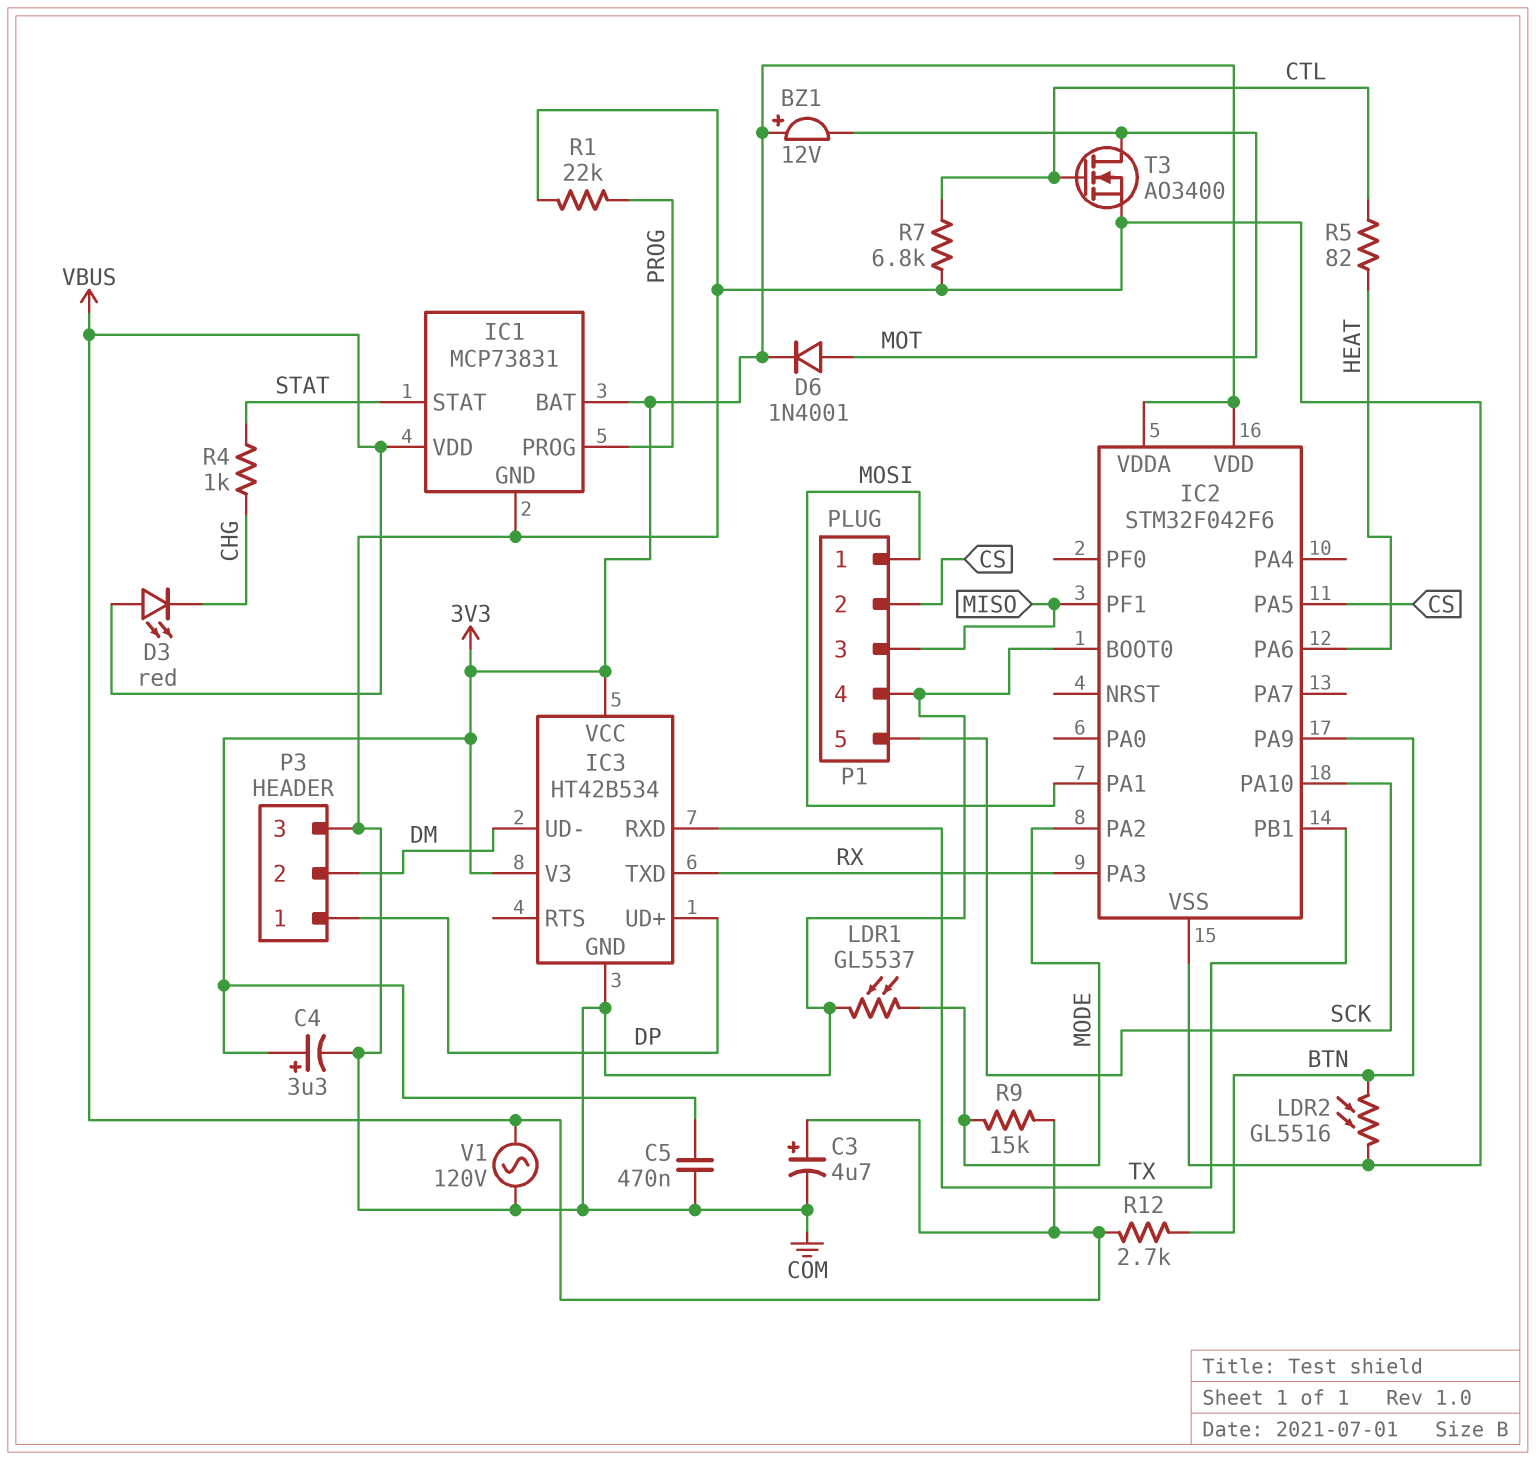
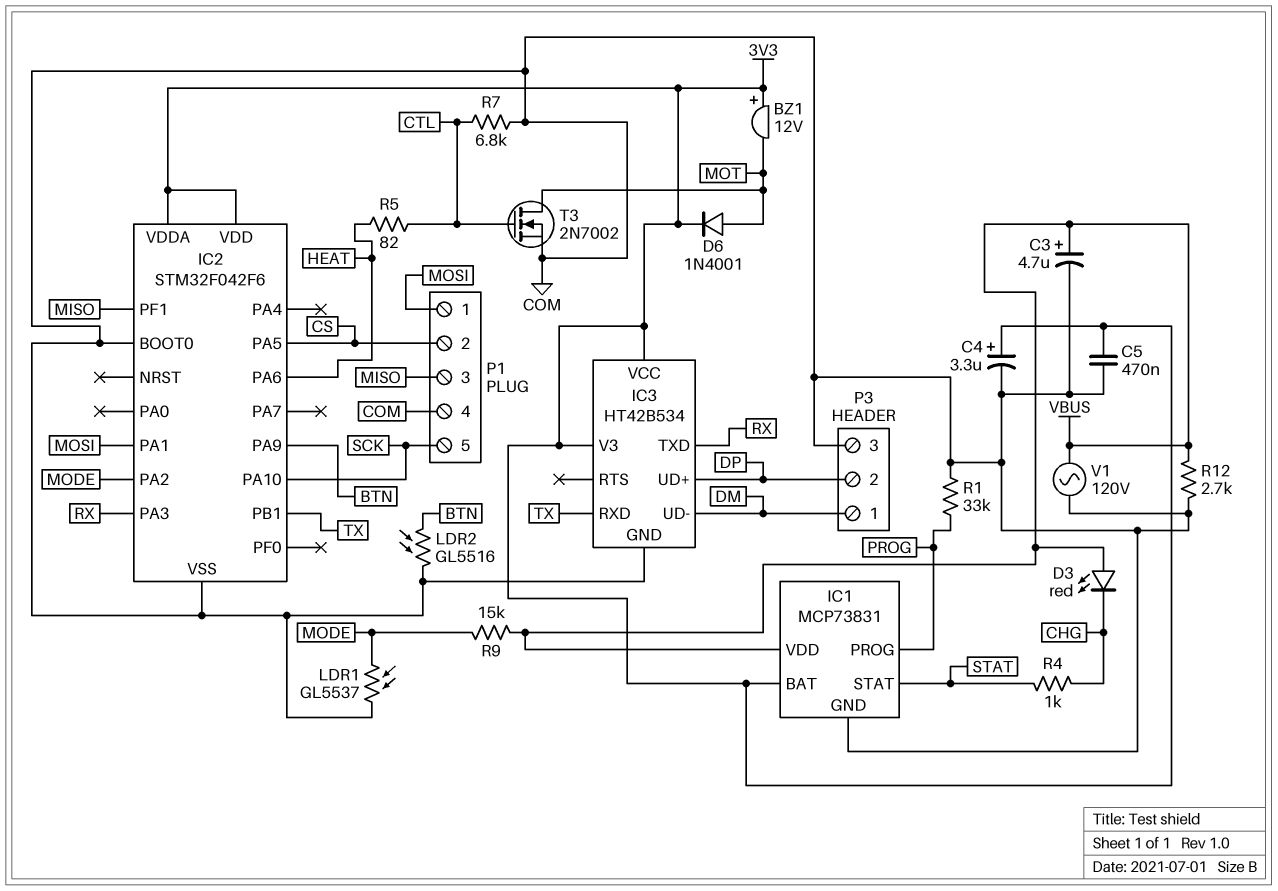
P3 pin 1: DP -> DM
P3 pin 2: DM -> DP
R1: 22k (COM, PROG) -> 33k (COM, PROG)
R12: 2.7k (BTN, VBUS) -> 2.7k (COM, VBUS)
T3: NMOS AO3400 (G CTL, D MOT, S COM) -> NMOS 2N7002 (G CTL, D MOT, S COM)

